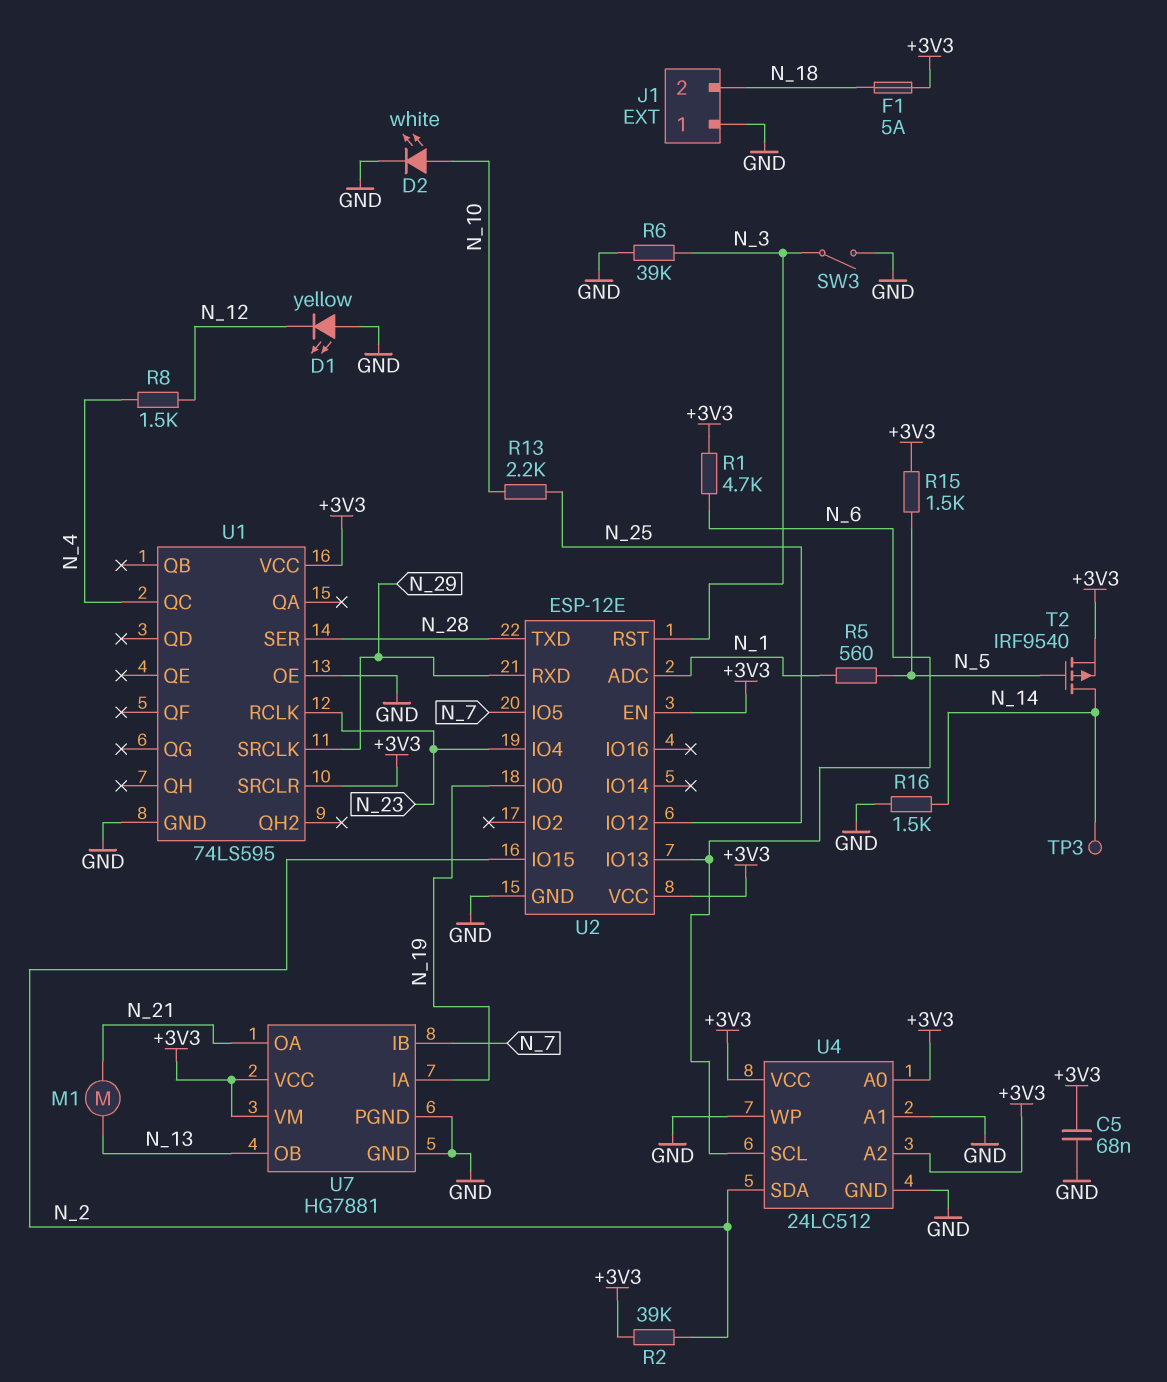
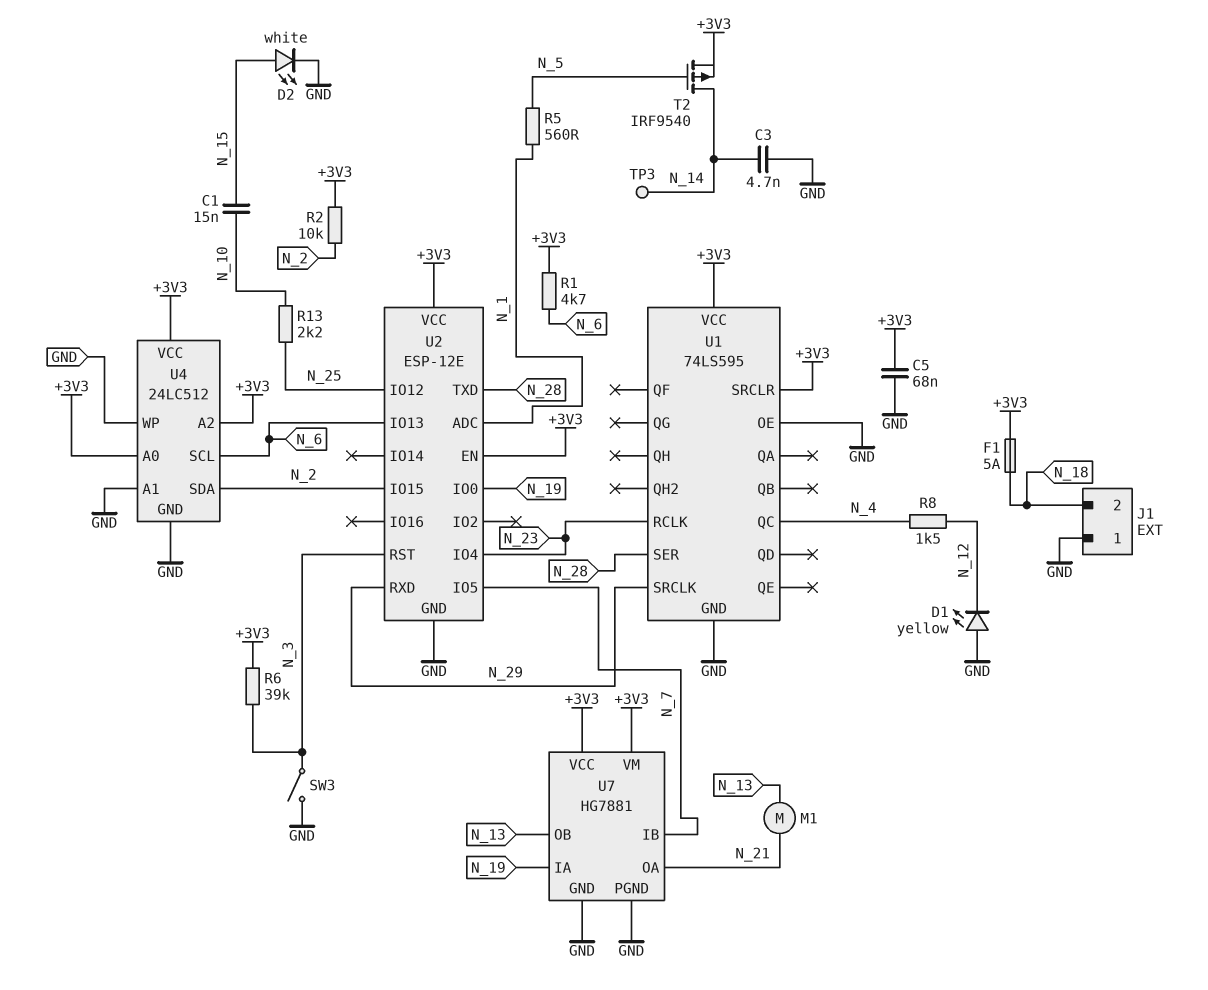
C1: none -> 15nF (N_10, N_15)
C3: none -> 4.7nF (GND, N_14)
D2: LED white (A N_10, K GND) -> LED white (A N_15, K GND)
R2: 39k (+3V3, N_2) -> 10k (+3V3, N_2)
R6: 39k (GND, N_3) -> 39k (+3V3, N_3)
R15: 1.5k (+3V3, N_5) -> none
R16: 1.5k (GND, N_14) -> none

